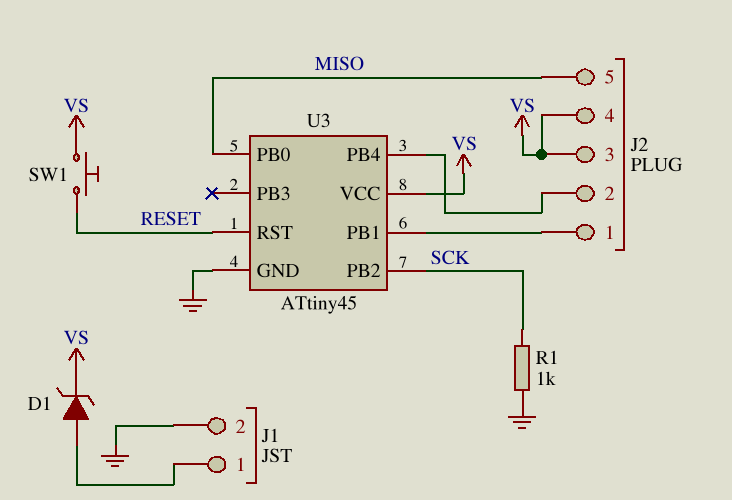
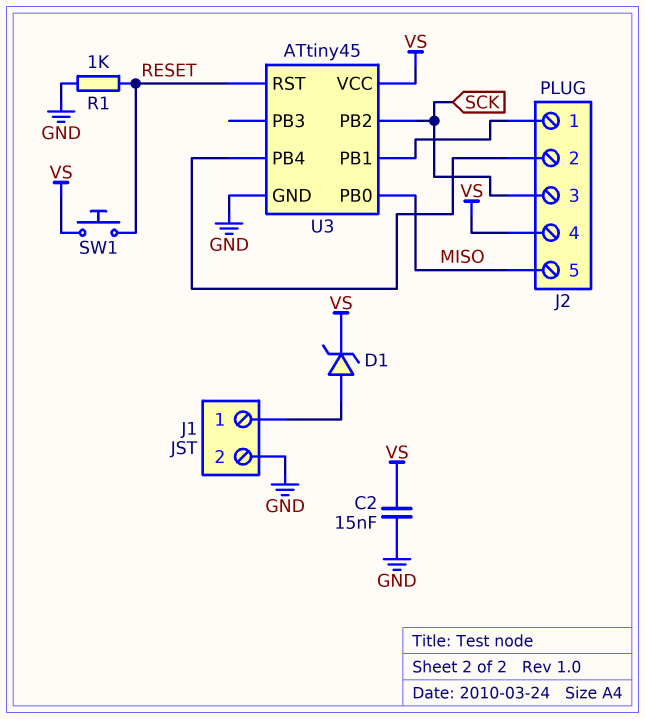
C2: none -> 15nF (GND, VS)
J2 pin 3: VS -> SCK
R1: 1k (GND, SCK) -> 1k (GND, RESET)

